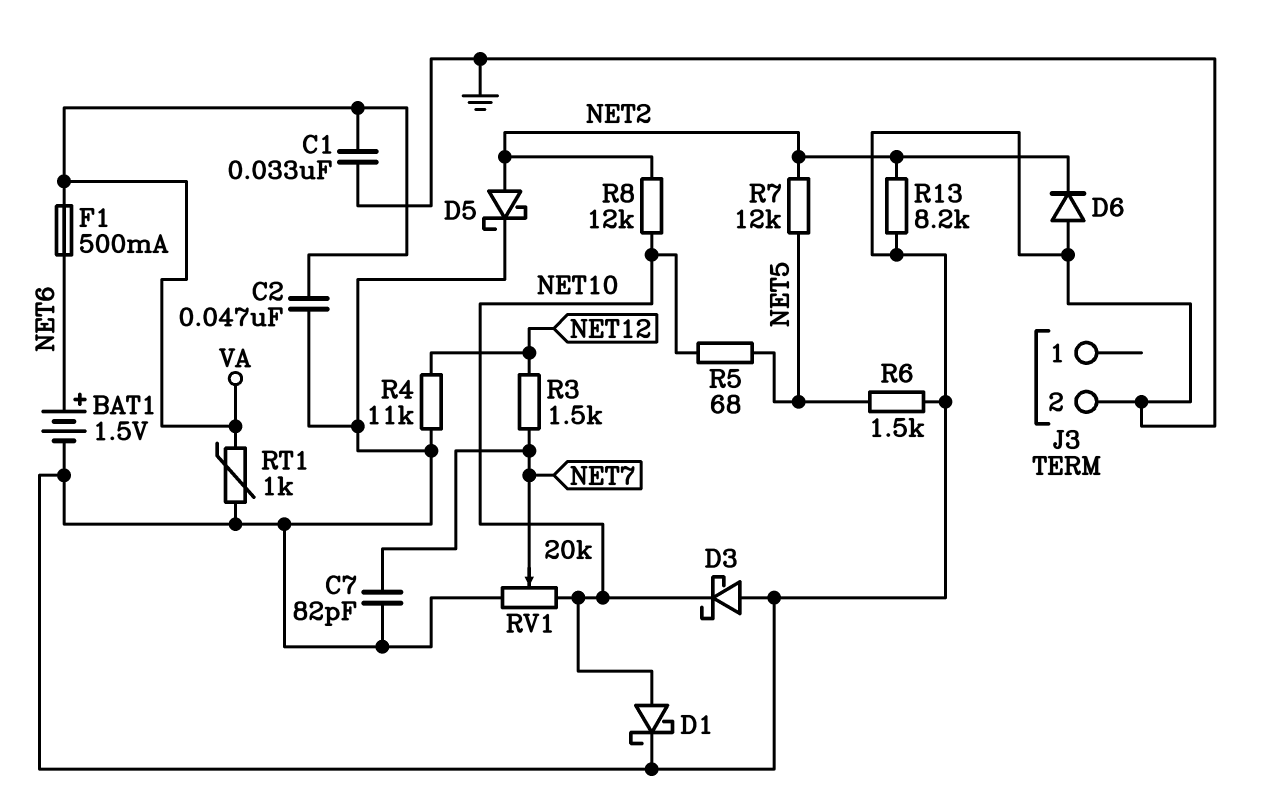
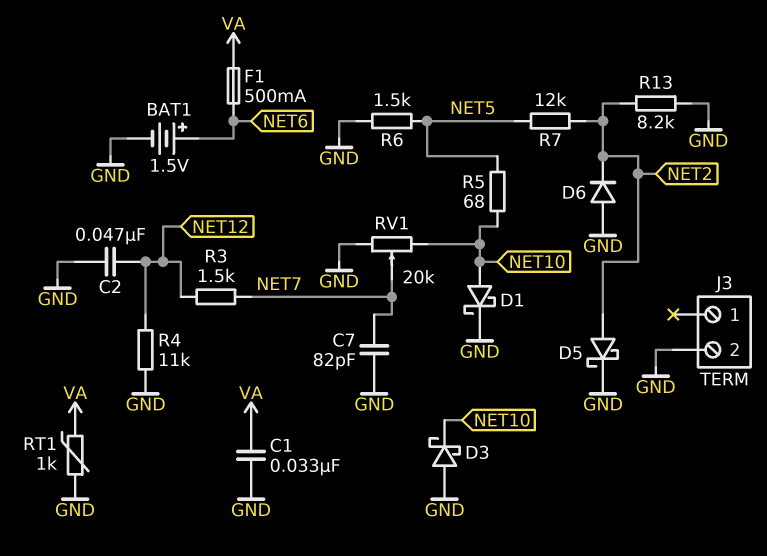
C2: 47nF (GND, VA) -> 47nF (GND, NET12)
R8: 12k (NET2, NET10) -> none

